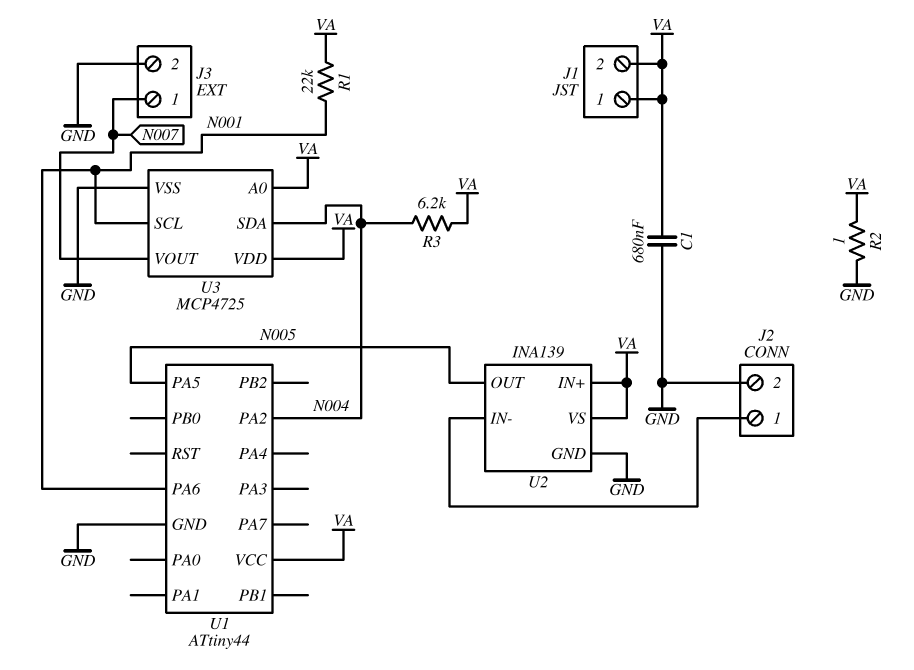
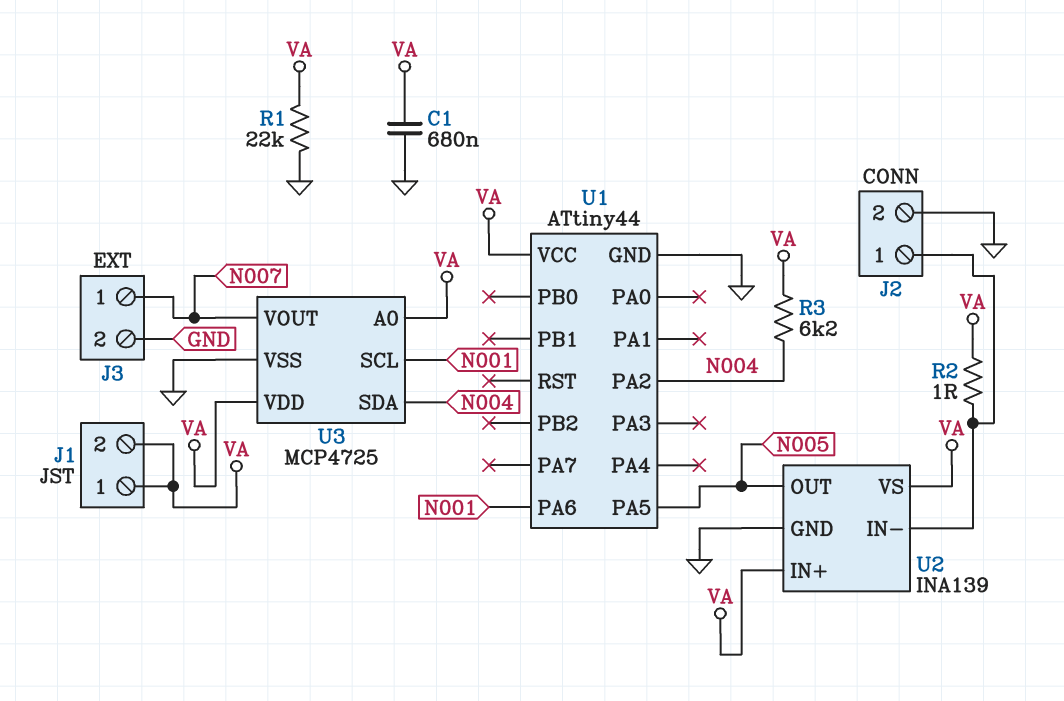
R1: 22k (N001, VA) -> 22k (GND, VA)
R2: 1 (GND, VA) -> 1 (J2/1, VA)

